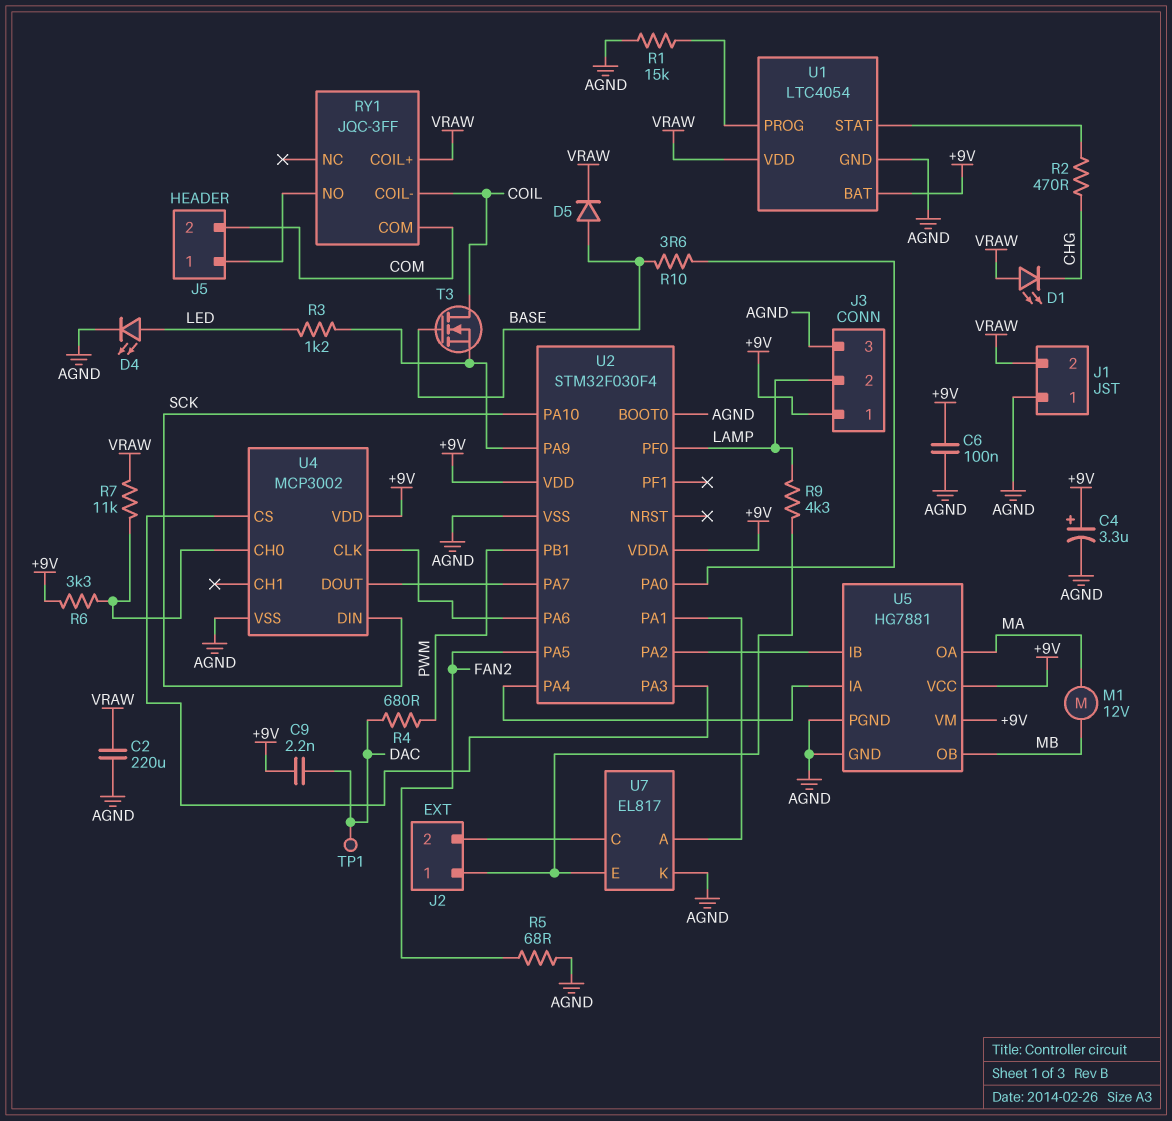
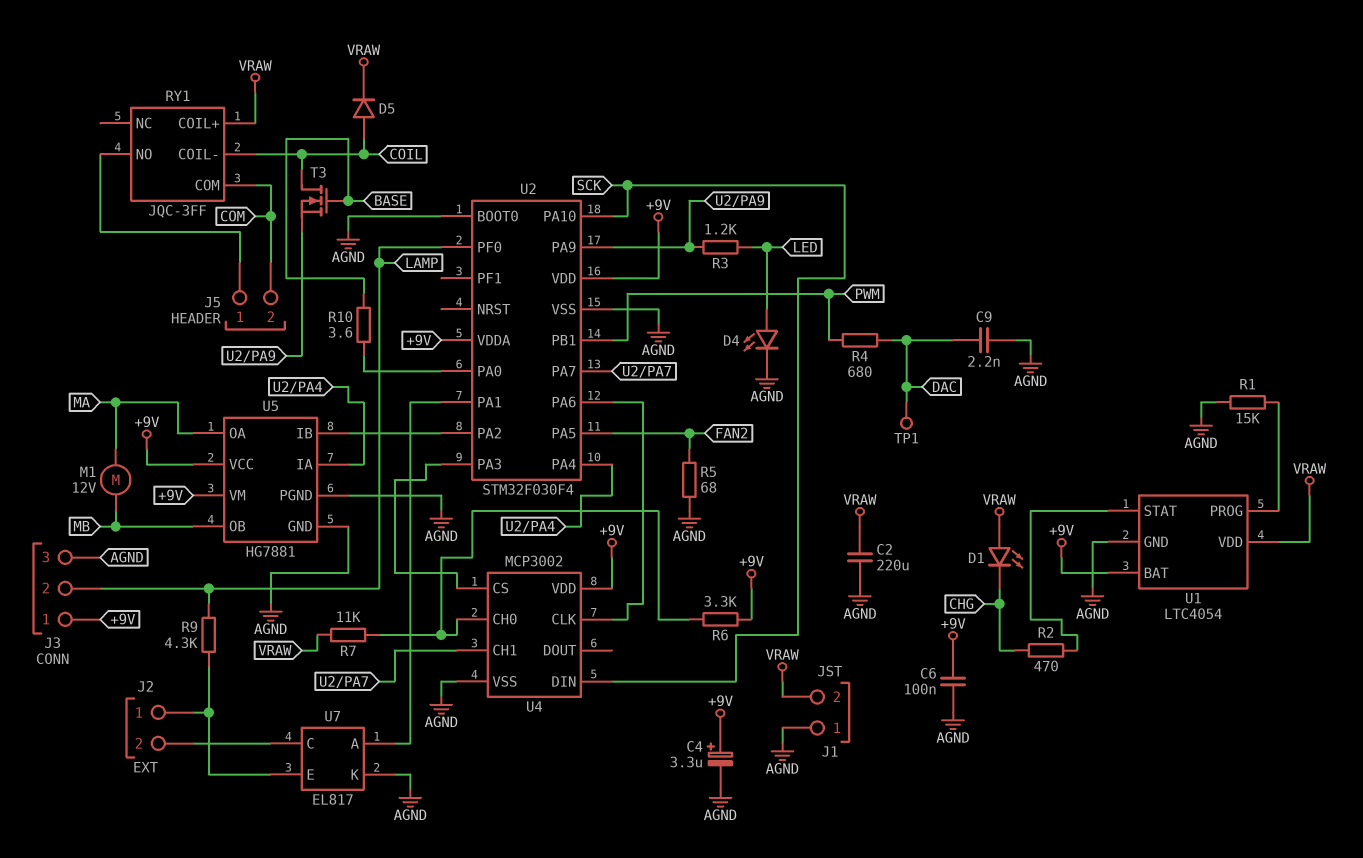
C9: 2.2nF (+9V, DAC) -> 2.2nF (AGND, DAC)
D5: diode (A BASE, K VRAW) -> diode (A COIL, K VRAW)
U4 pin CH1: none -> U2/PA7
U4 pin DOUT: U2/PA7 -> none

